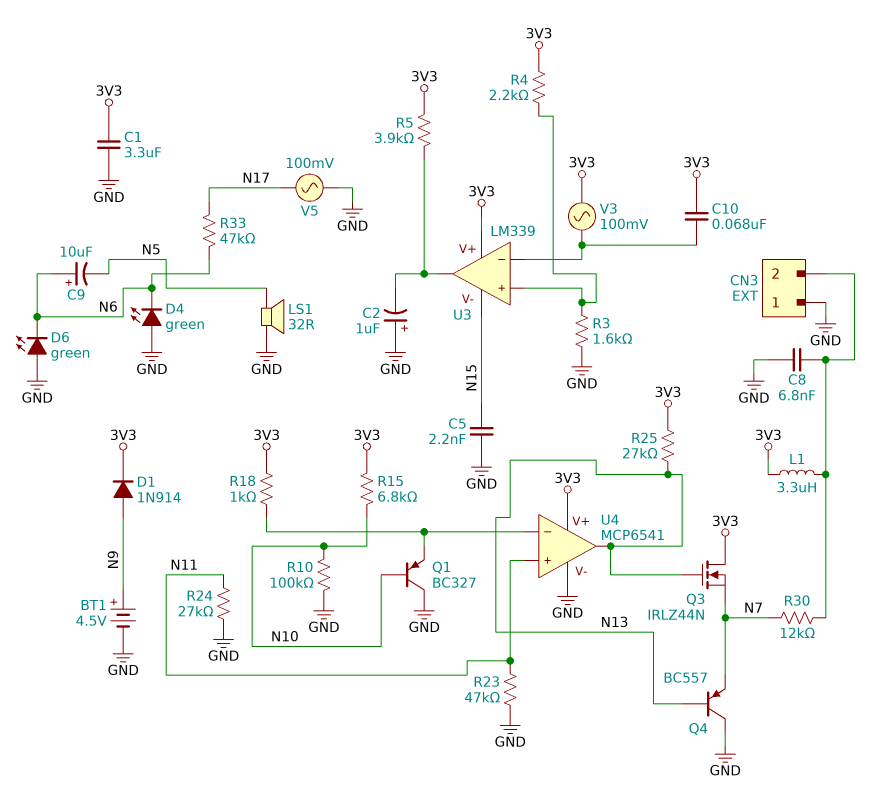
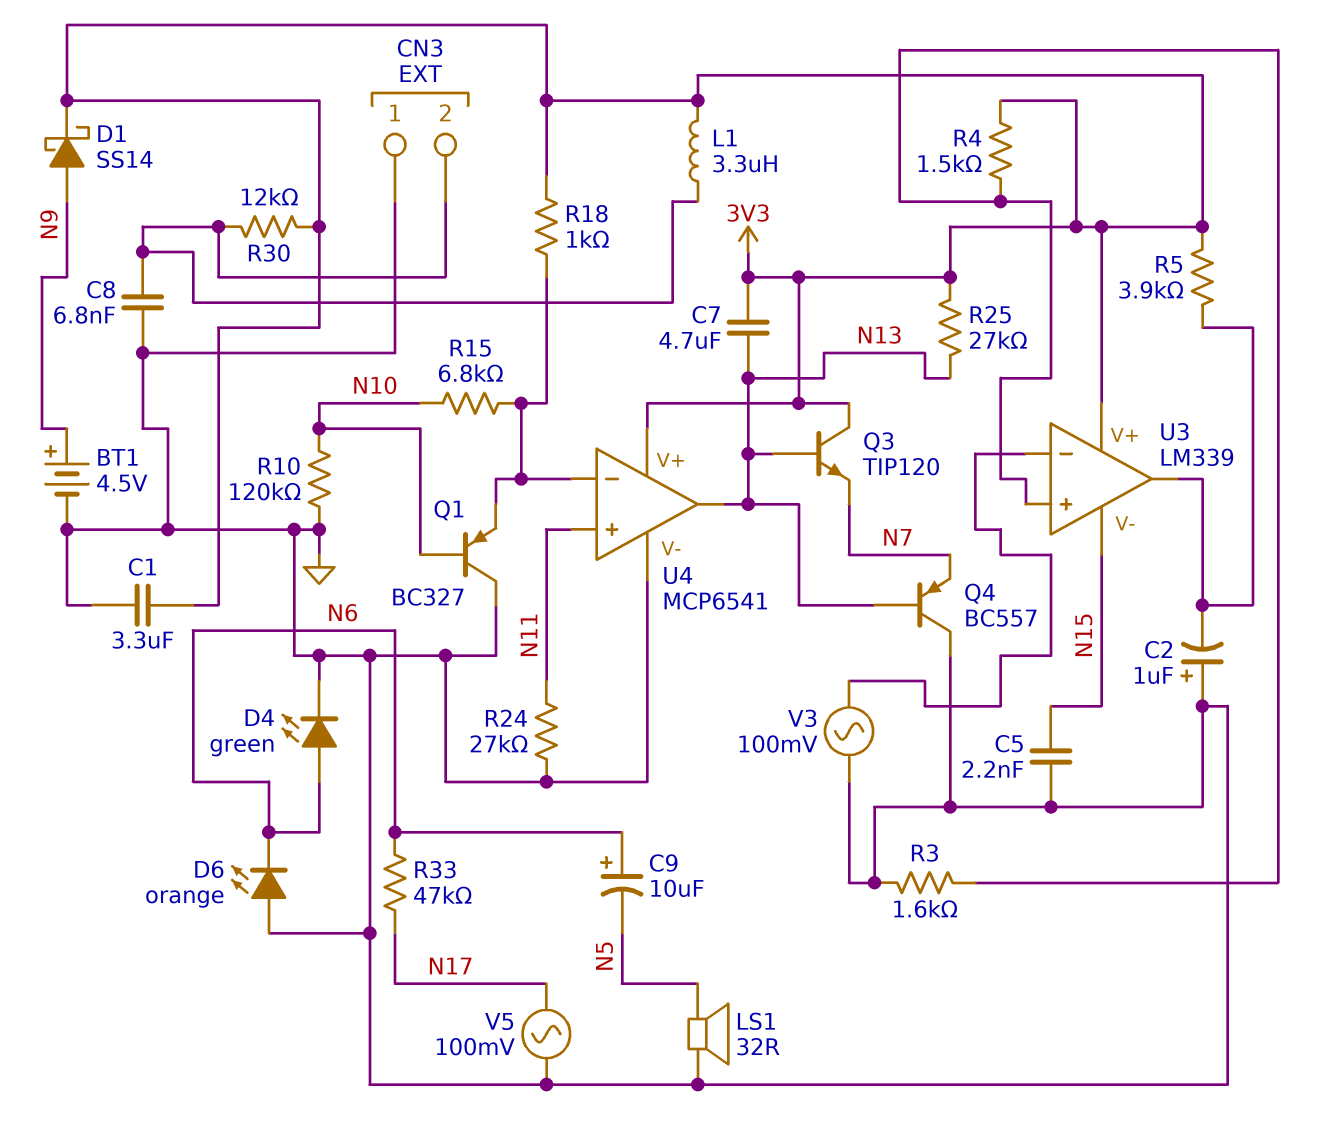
C7: none -> 4.7uF (3V3, N13)
C10: 68nF (3V3, U3/in-) -> none
D1: diode 1N914 (A N9, K 3V3) -> schottky SS14 (A N9, K 3V3)
D4: LED green (A GND, K N6) -> LED green (A N6, K GND)
D6: LED green (A GND, K N6) -> LED orange (A GND, K N6)
Q3: NMOS IRLZ44N (G N13, D 3V3, S N7) -> NPN TIP120 (B N13, C 3V3, E N7)
R4: 2.2k (3V3, U3/in+) -> 1.5k (3V3, U3/in+)
R10: 100k (GND, N10) -> 120k (GND, N10)
R15: 6.8k (3V3, N10) -> 6.8k (N10, U4/in-)
R23: 47k (GND, N11) -> none
R30: 12k (CN3/2, N7) -> 12k (3V3, CN3/2)
V3: AC 100mV (3V3, U3/in-) -> AC 100mV (GND, U3/in-)

